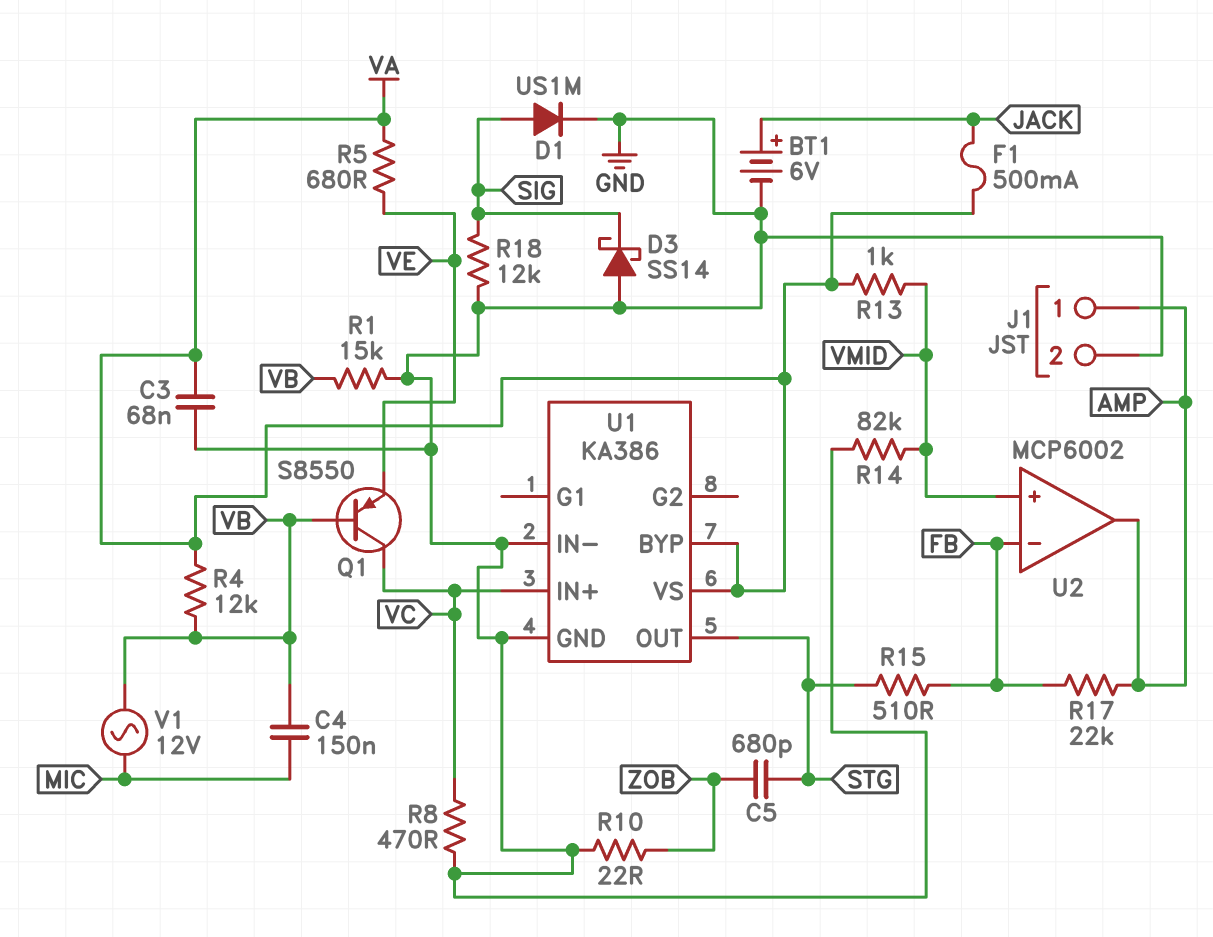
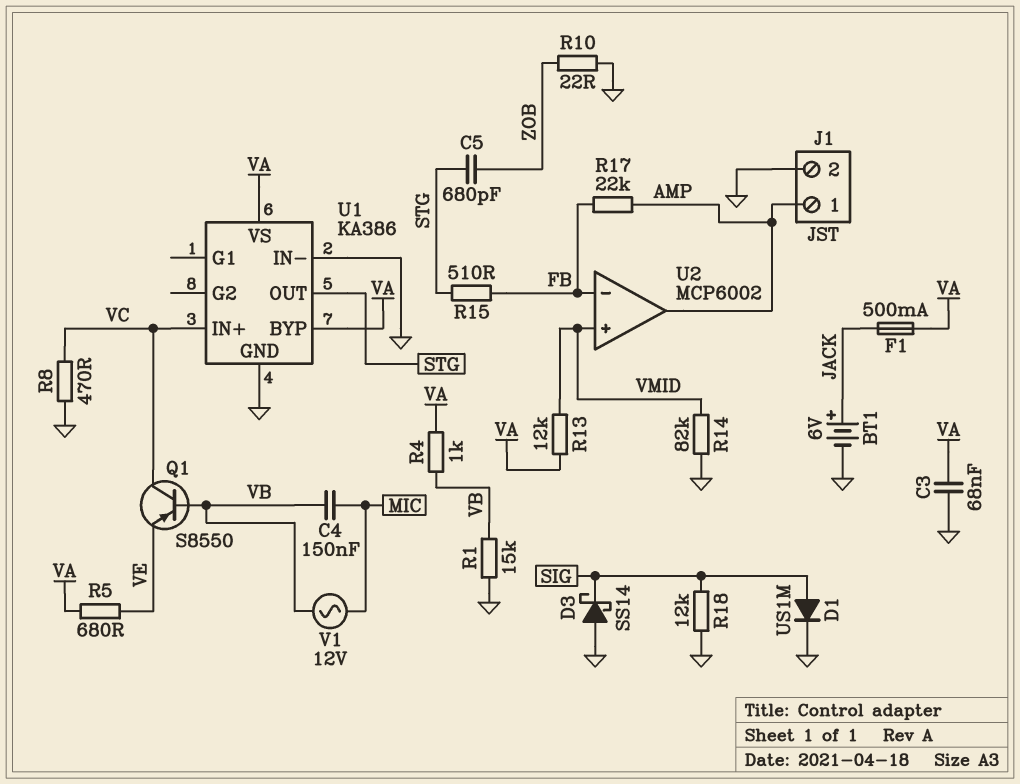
R4: 12k (VA, VB) -> 1k (VA, VB)
R13: 1k (VA, VMID) -> 12k (VA, VMID)

